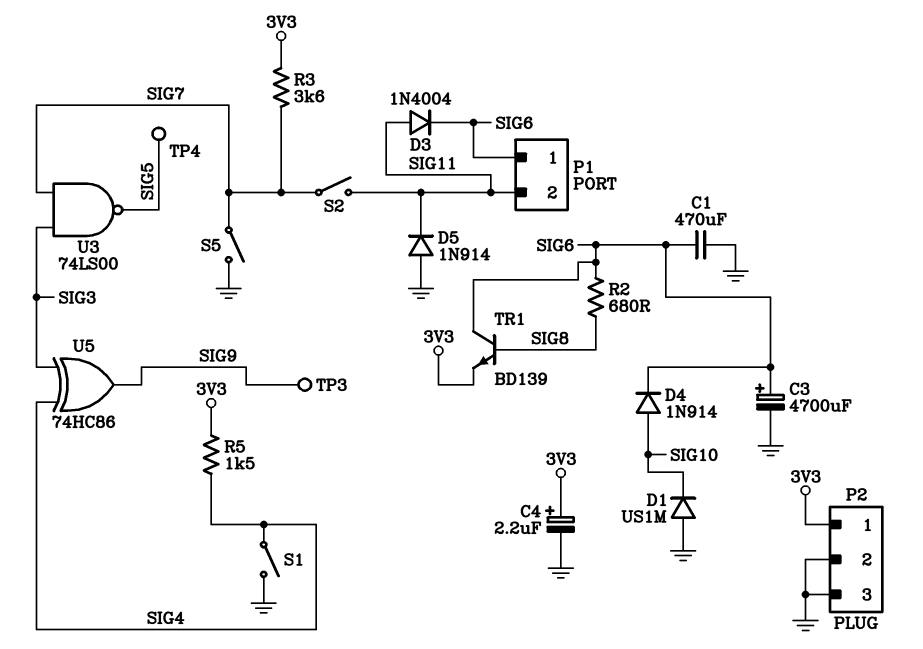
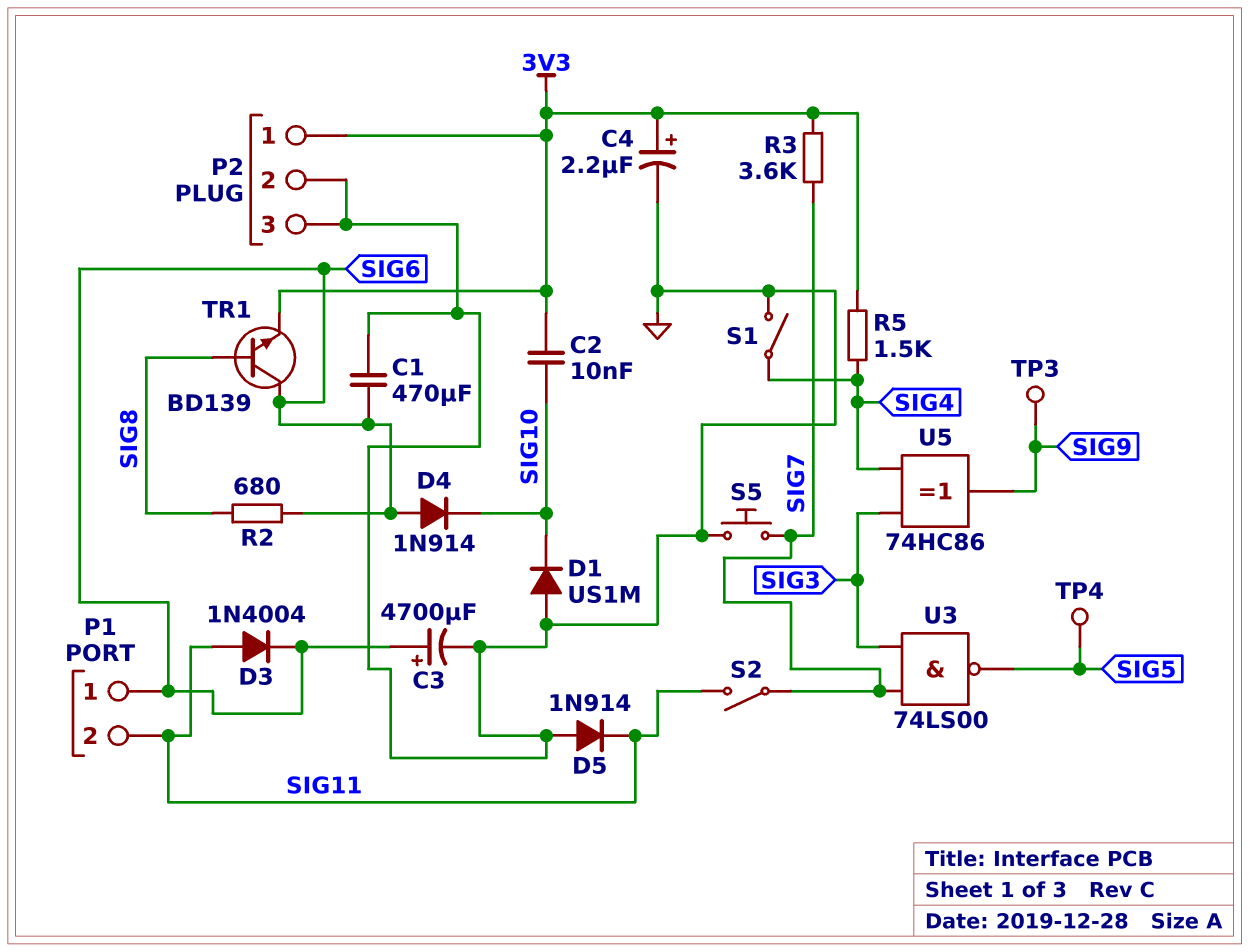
C2: none -> 10nF (3V3, SIG10)
D4: diode 1N914 (A SIG10, K SIG6) -> diode 1N914 (A SIG6, K SIG10)
S5: switch (GND, SIG7) -> button (GND, SIG7)

